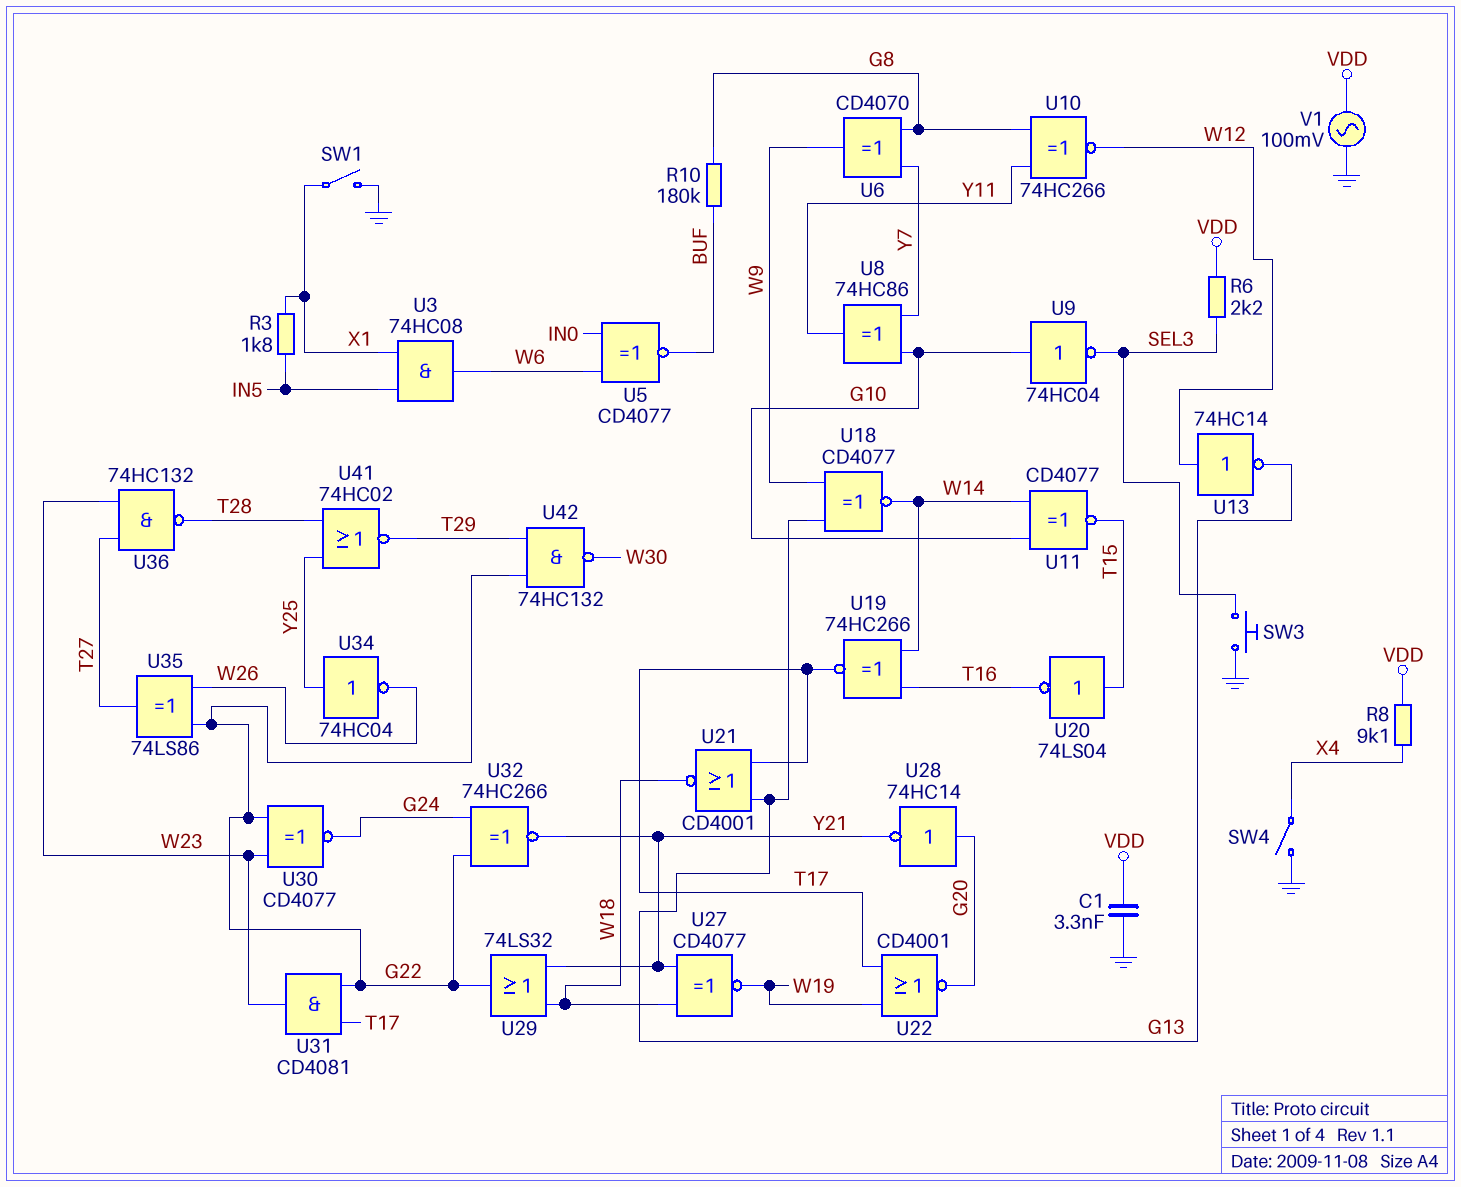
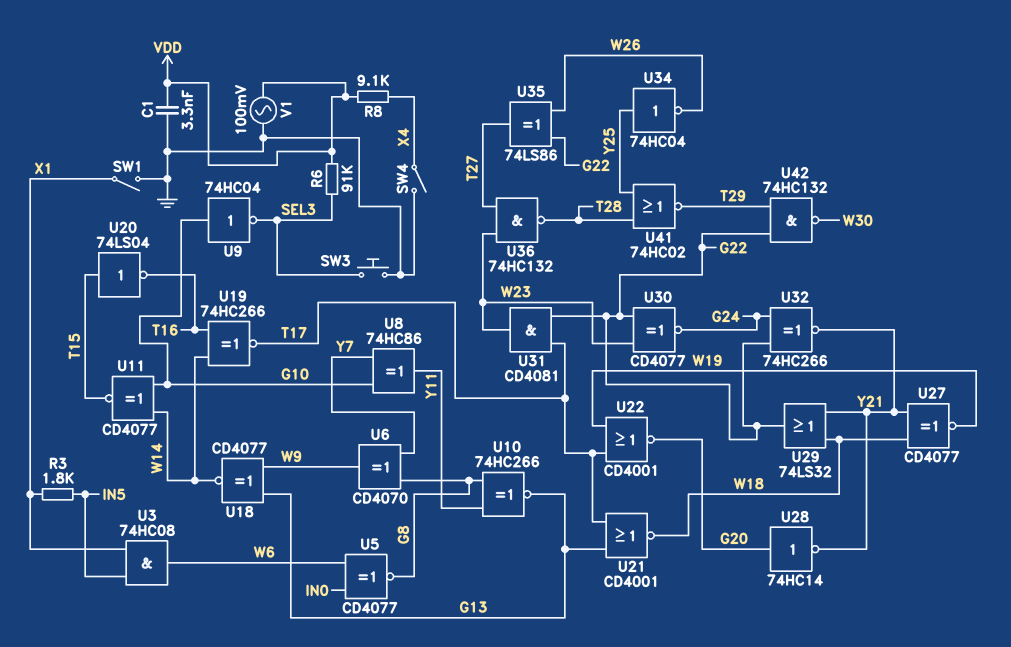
R6: 2.2k (SEL3, VDD) -> 91k (SEL3, VDD)
R10: 180k (BUF, G8) -> none
U5: XNOR CD4077 (in IN0, in W6, out BUF) -> XNOR CD4077 (in IN0, in W6, out G8)
U10: XNOR 74HC266 (in G8, in Y11, out W12) -> XNOR 74HC266 (in G8, in Y11, out G13)
U13: NOT 74HC14 (in W12, out G13) -> none

